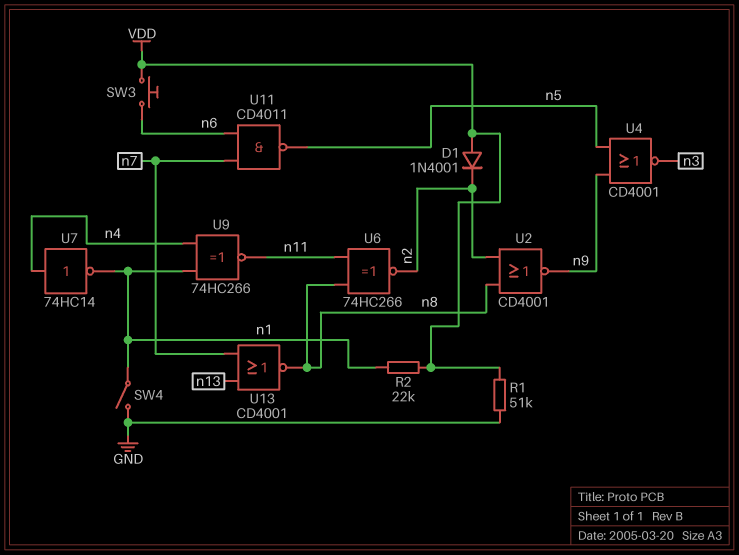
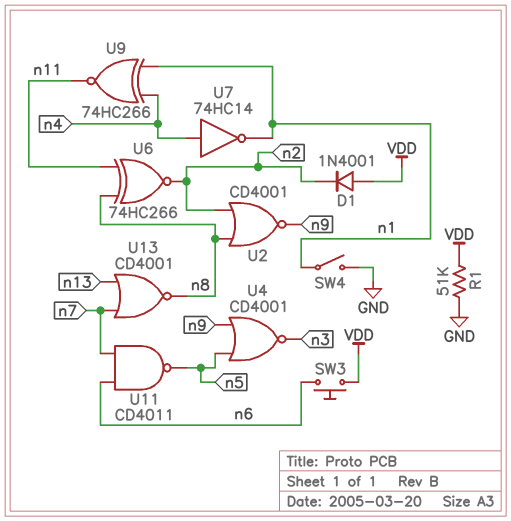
R2: 22k (VDD, n1) -> none

